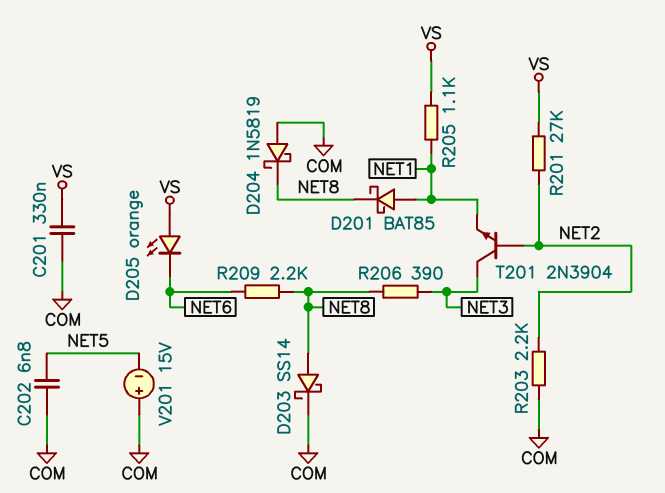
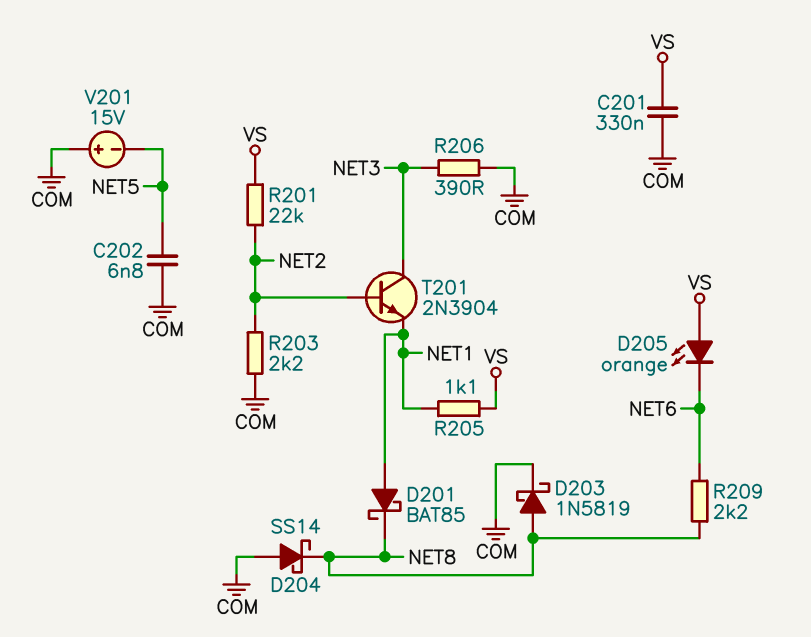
D203: schottky SS14 (A NET8, K COM) -> schottky 1N5819 (A NET8, K COM)
D204: schottky 1N5819 (A COM, K NET8) -> schottky SS14 (A COM, K NET8)
R201: 27k (NET2, VS) -> 22k (NET2, VS)
R206: 390 (NET3, NET8) -> 390 (COM, NET3)

